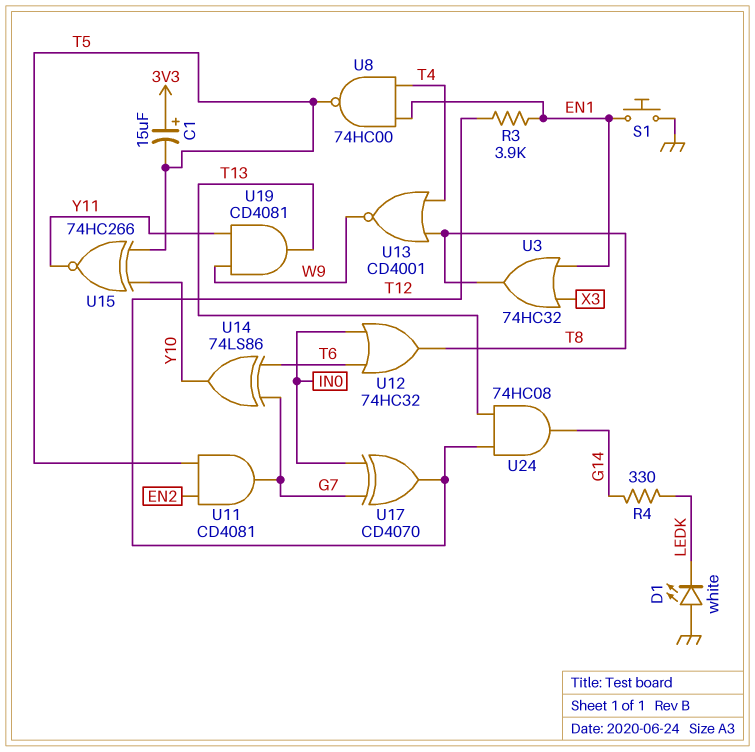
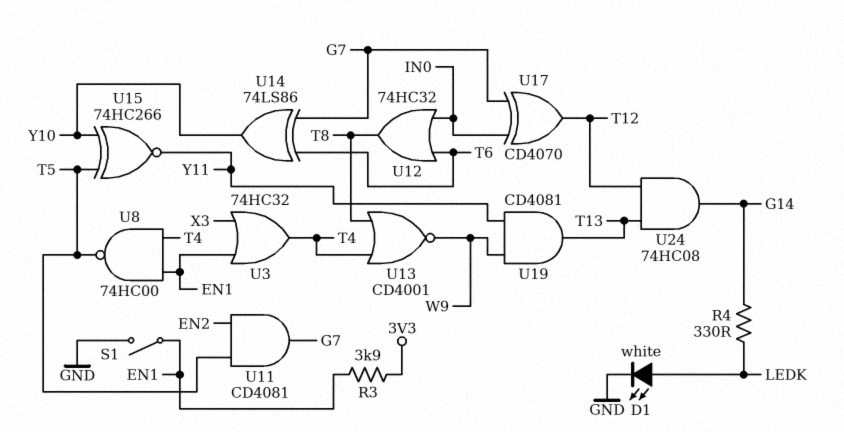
C1: 15uF (plus 3V3, minus T5) -> none
D1: LED white (A GND, K LEDK) -> LED white (A LEDK, K GND)
R3: 3.9k (EN1, T12) -> 3.9k (3V3, EN1)
S1: button (EN1, GND) -> switch (EN1, GND)
U3: OR 74HC32 (in EN1, in X3, out T8) -> OR 74HC32 (in EN1, in X3, out T4)

